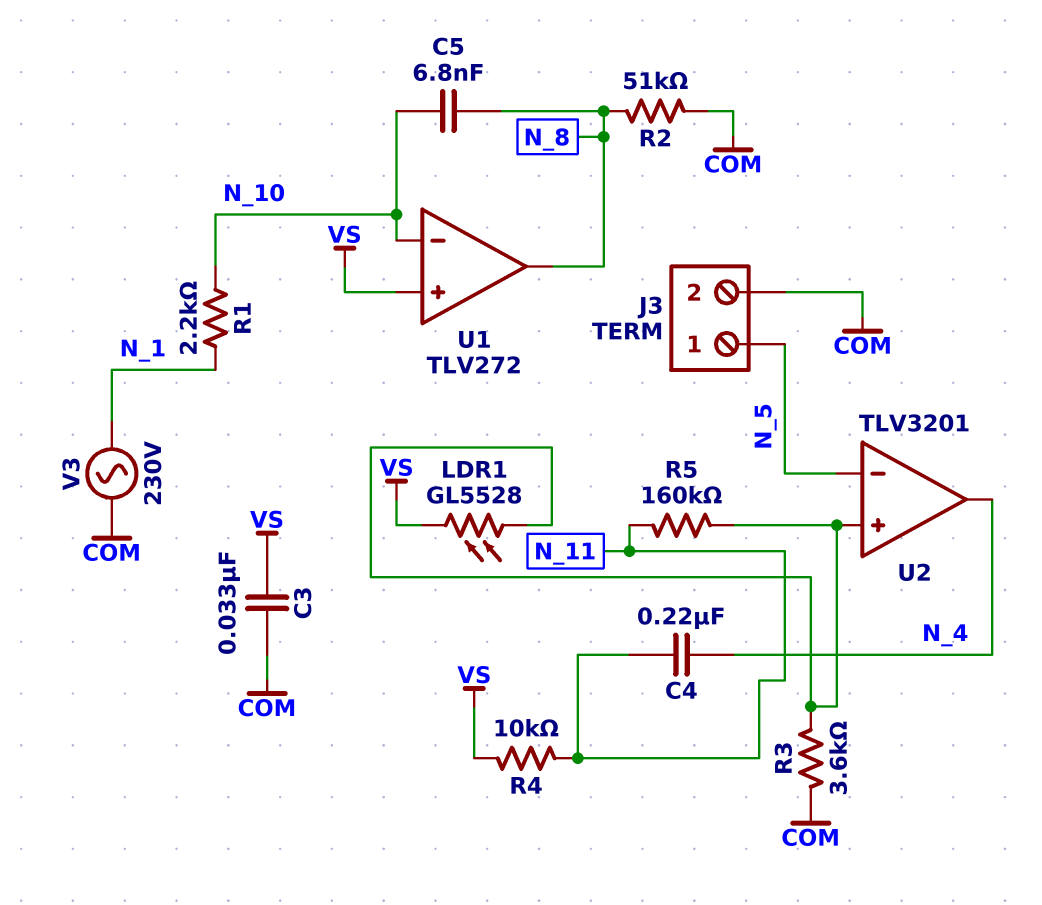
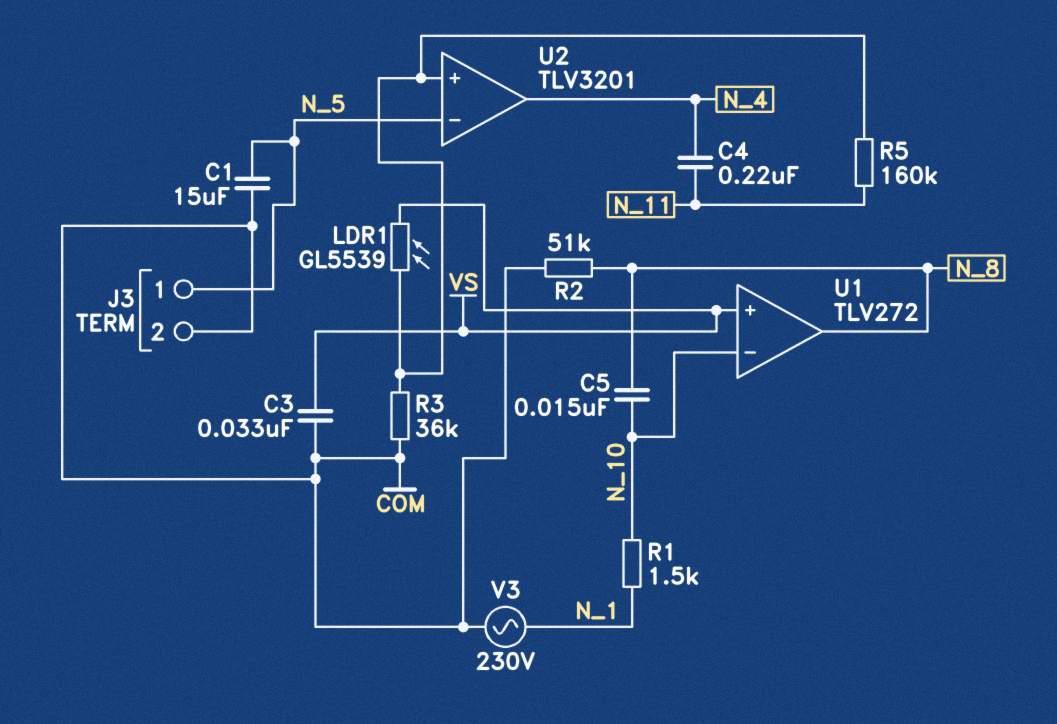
C1: none -> 15uF (COM, N_5)
C5: 6.8nF (N_8, N_10) -> 15nF (N_8, N_10)
LDR1: GL5528 (U2/in+, VS) -> GL5539 (U2/in+, VS)
R1: 2.2k (N_1, N_10) -> 1.5k (N_1, N_10)
R3: 3.6k (COM, U2/in+) -> 36k (COM, U2/in+)
R4: 10k (N_11, VS) -> none

